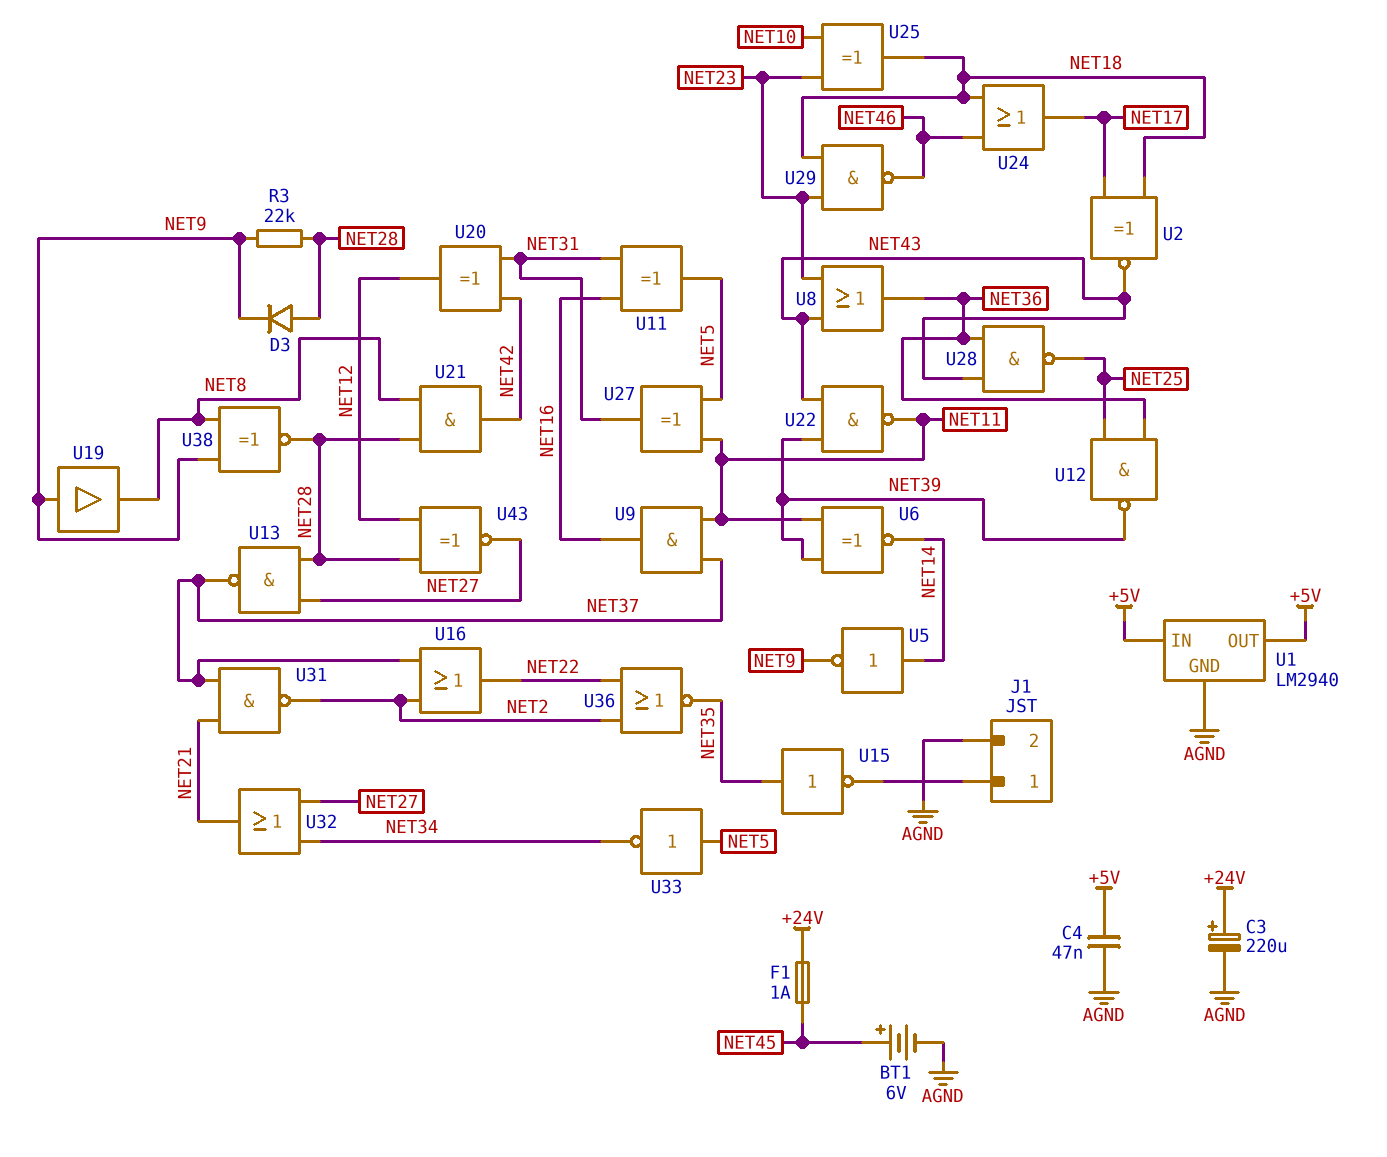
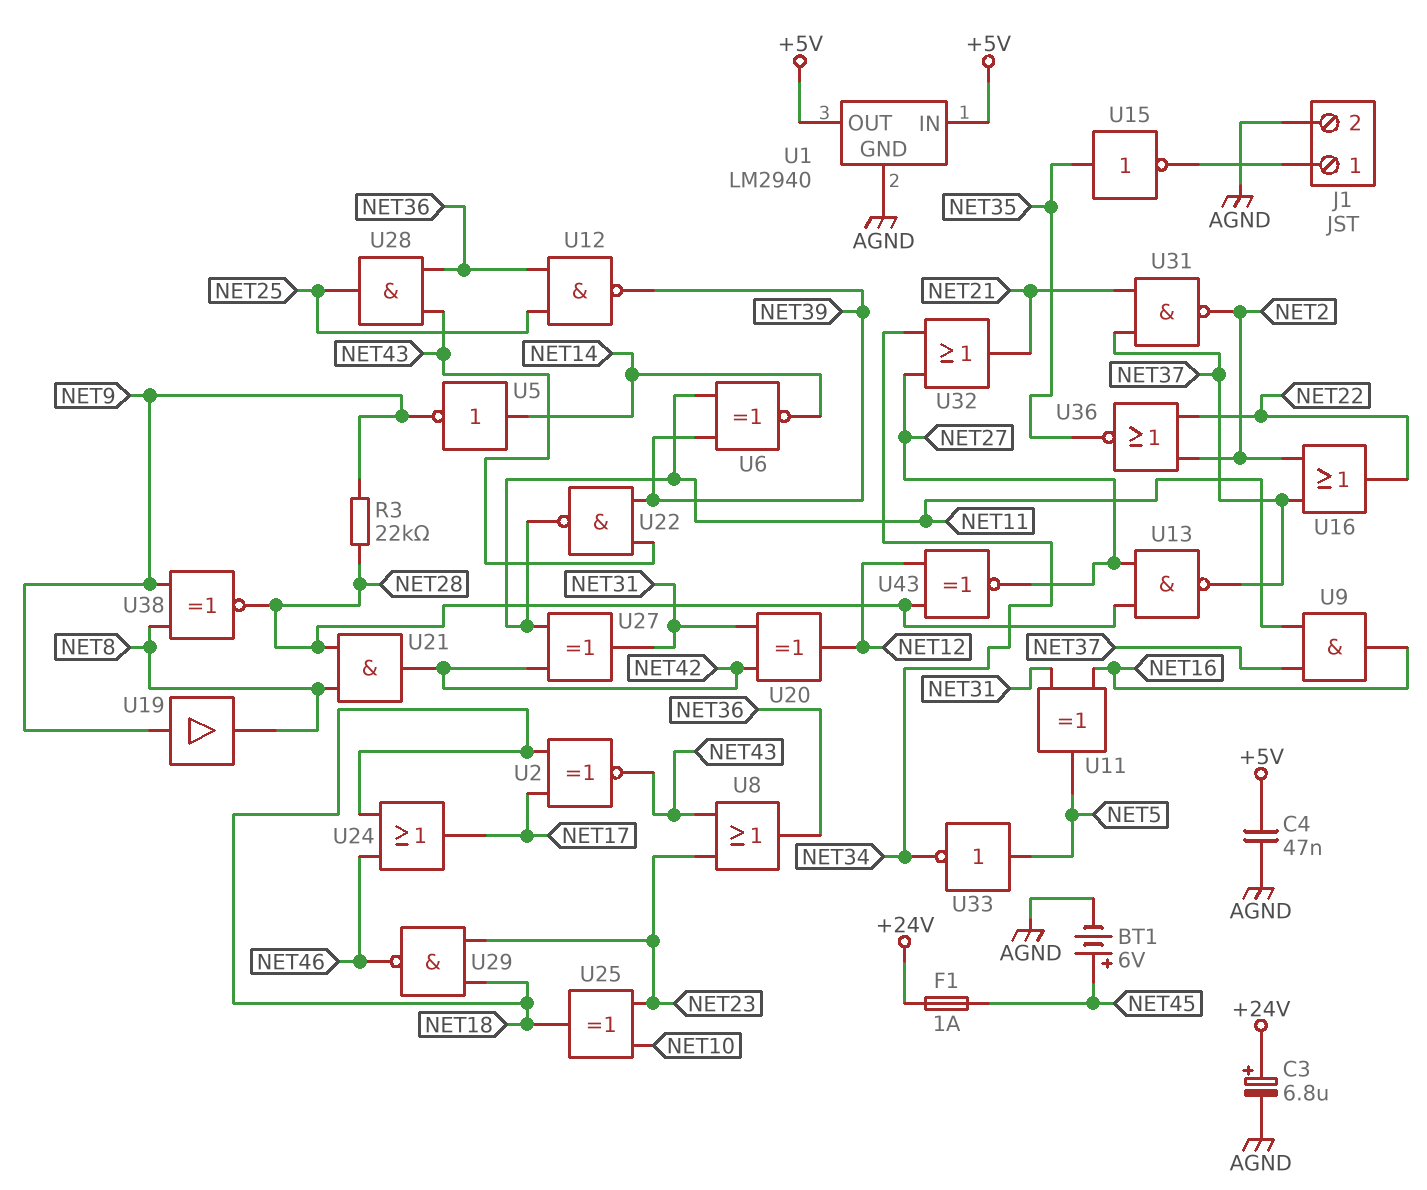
C3: 220uF (plus +24V, minus AGND) -> 6.8uF (plus +24V, minus AGND)
D3: diode (A NET28, K NET9) -> none
U27: XOR (in NET5, in NET11, out NET31) -> XOR (in NET11, in NET42, out NET31)
U28: NAND (in NET36, in NET43, out NET25) -> AND (in NET36, in NET43, out NET25)

